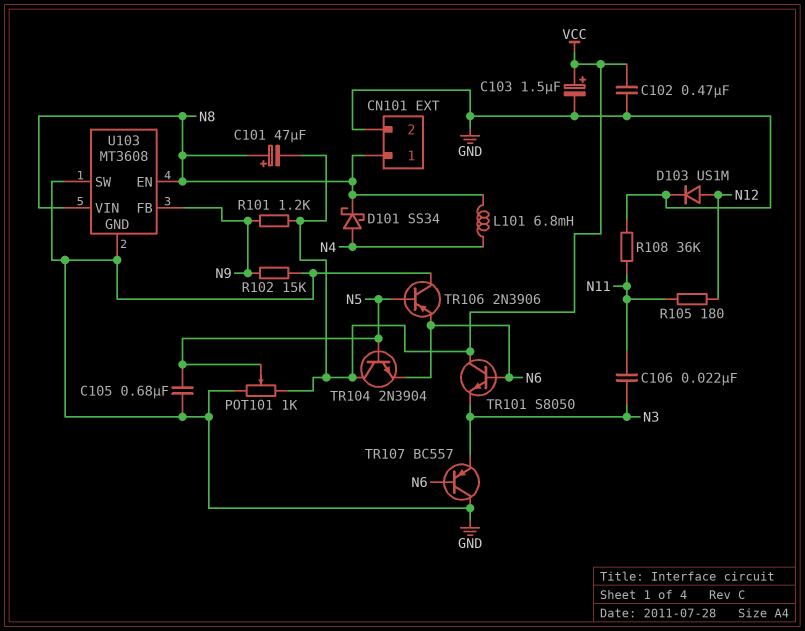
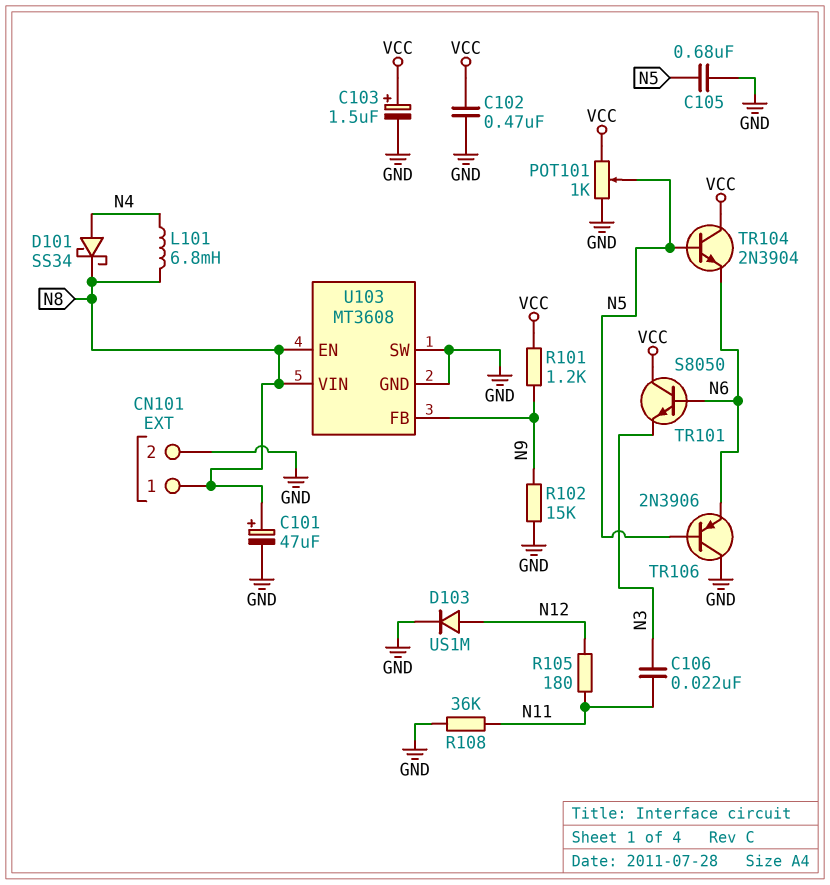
C101: 47uF (plus N8, minus VCC) -> 47uF (plus N8, minus GND)
TR107: PNP BC557 (B N6, C GND, E N3) -> none

